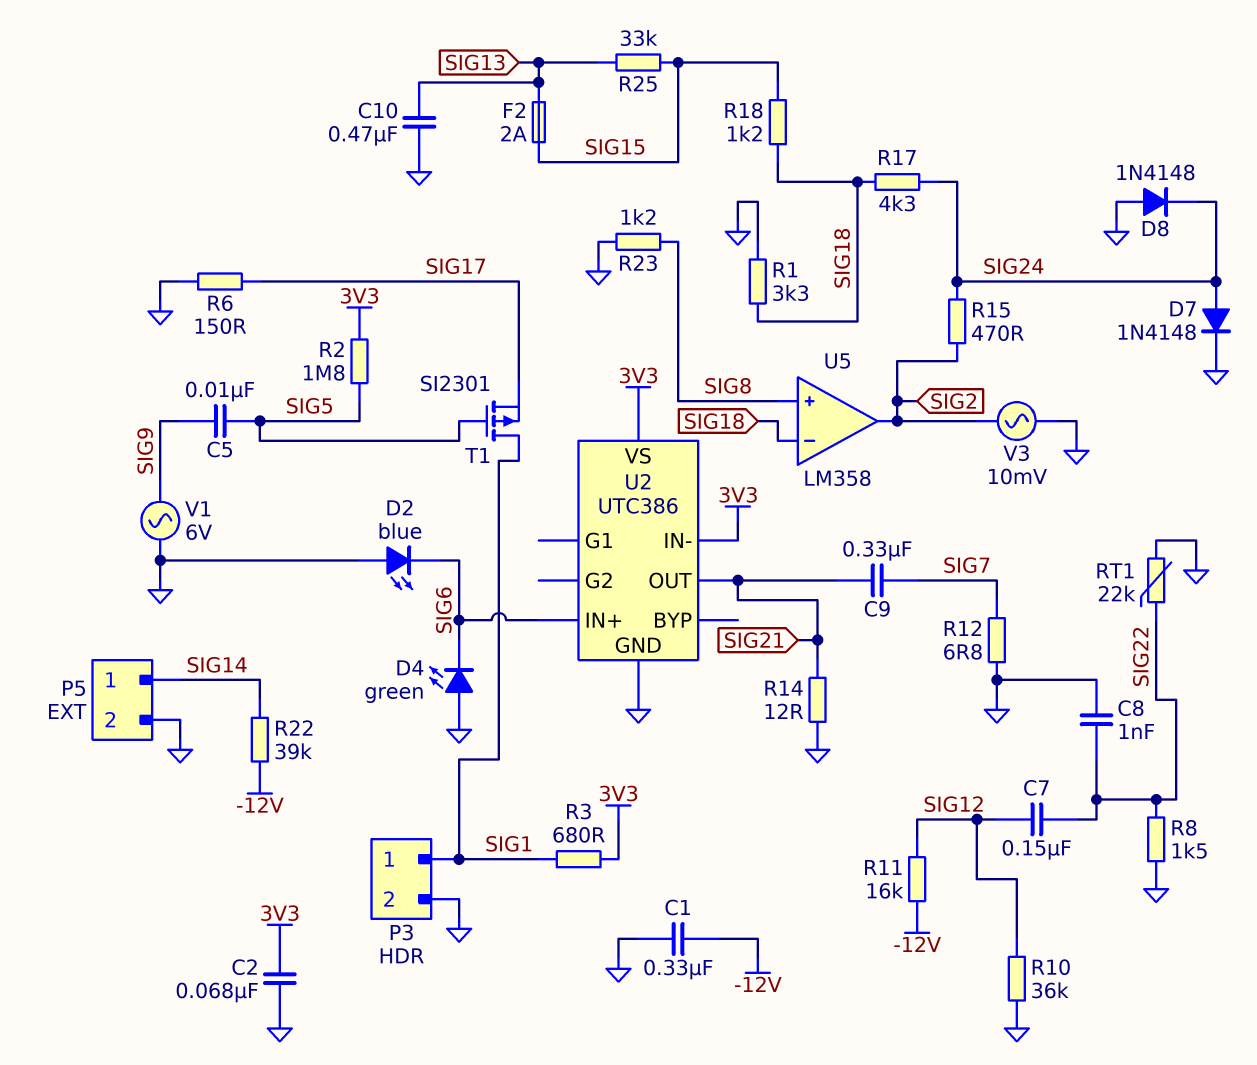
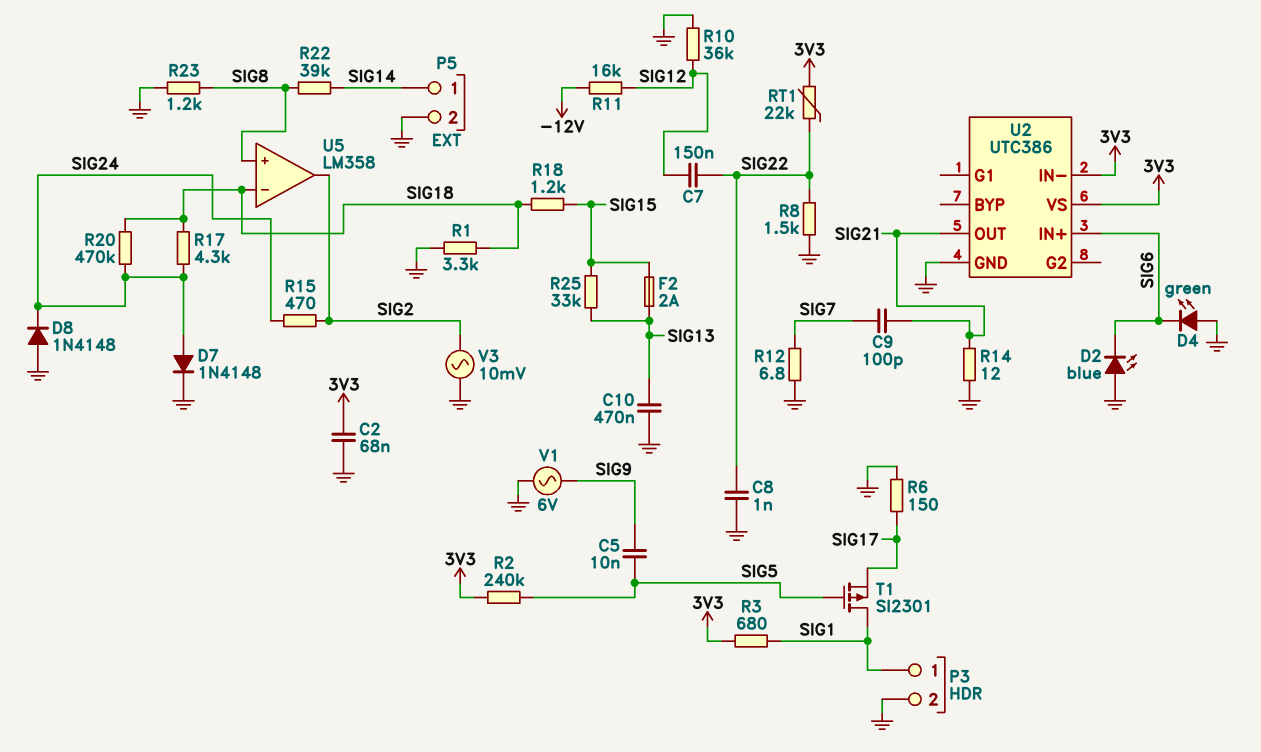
C1: 330nF (-12V, GND) -> none
C9: 330nF (SIG7, SIG21) -> 100pF (SIG7, SIG21)
R2: 1.8M (3V3, SIG5) -> 240k (3V3, SIG5)
R20: none -> 470k (SIG18, SIG24)
R22: 39k (-12V, SIG14) -> 39k (SIG8, SIG14)
RT1: 22k (GND, SIG22) -> 22k (3V3, SIG22)

